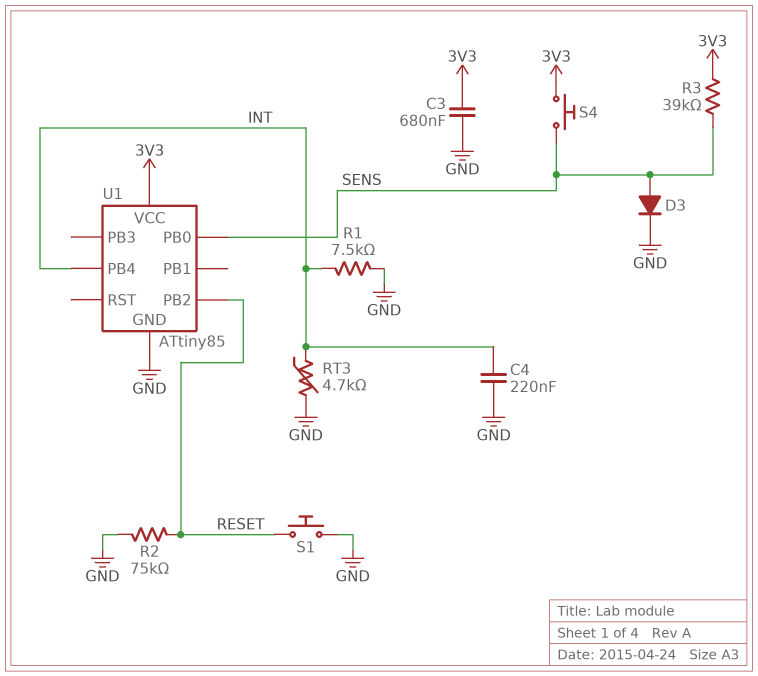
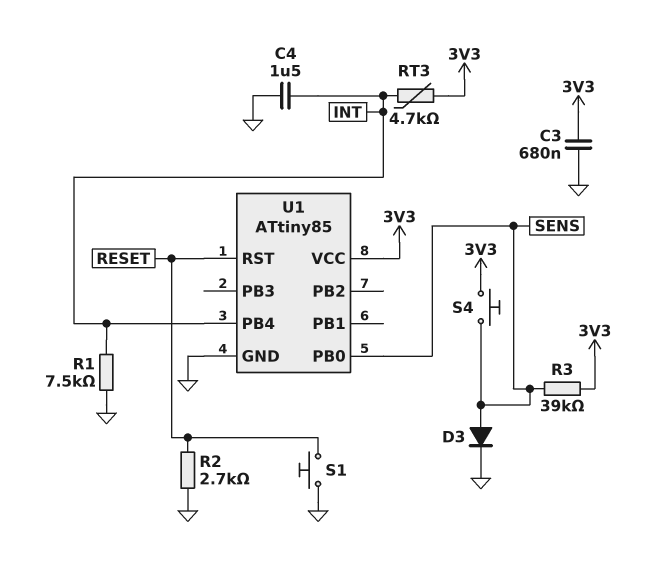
C4: 220nF (GND, INT) -> 1.5uF (GND, INT)
R2: 75k (GND, RESET) -> 2.7k (GND, RESET)
RT3: 4.7k (GND, INT) -> 4.7k (3V3, INT)
U1 pin PB2: RESET -> none
U1 pin RST: none -> RESET

